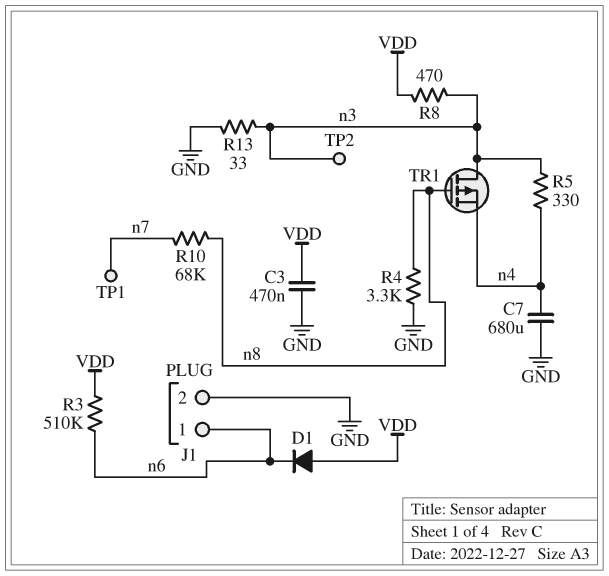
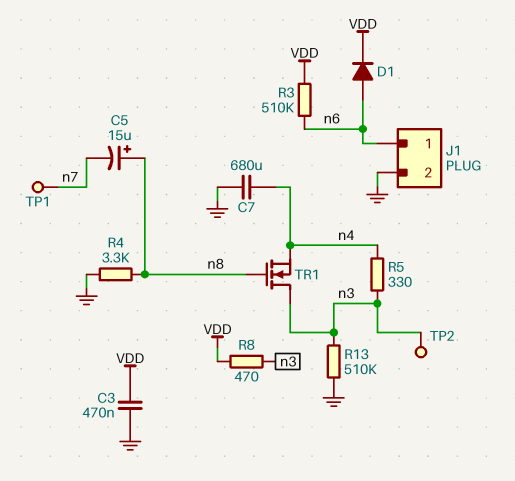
C5: none -> 15uF (plus n8, minus n7)
D1: diode (A VDD, K n6) -> diode (A n6, K VDD)
R10: 68k (n7, n8) -> none
R13: 33 (GND, n3) -> 510k (GND, n3)
TR1: PMOS (G n8, D n3, S n4) -> NMOS (G n8, D n3, S n4)

